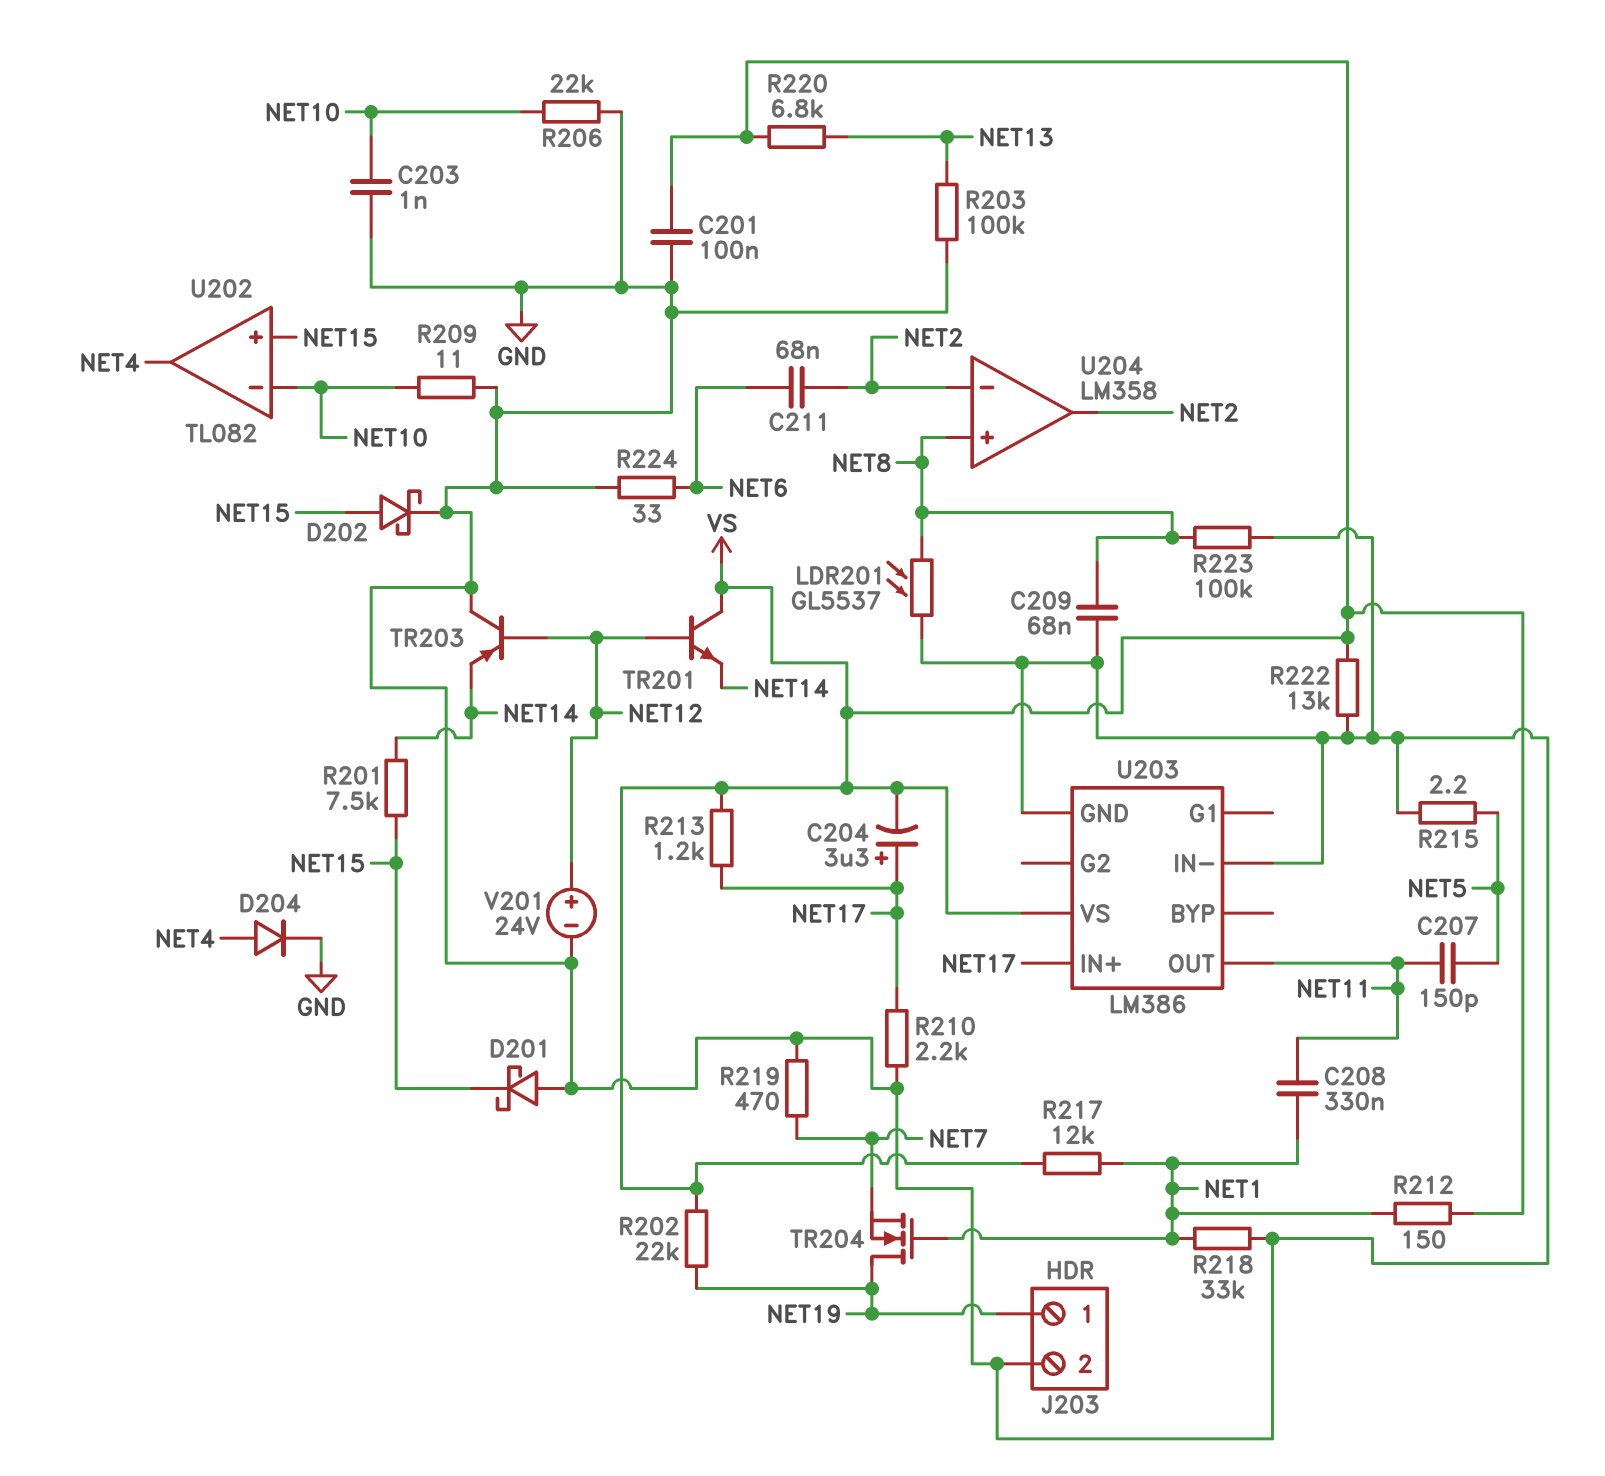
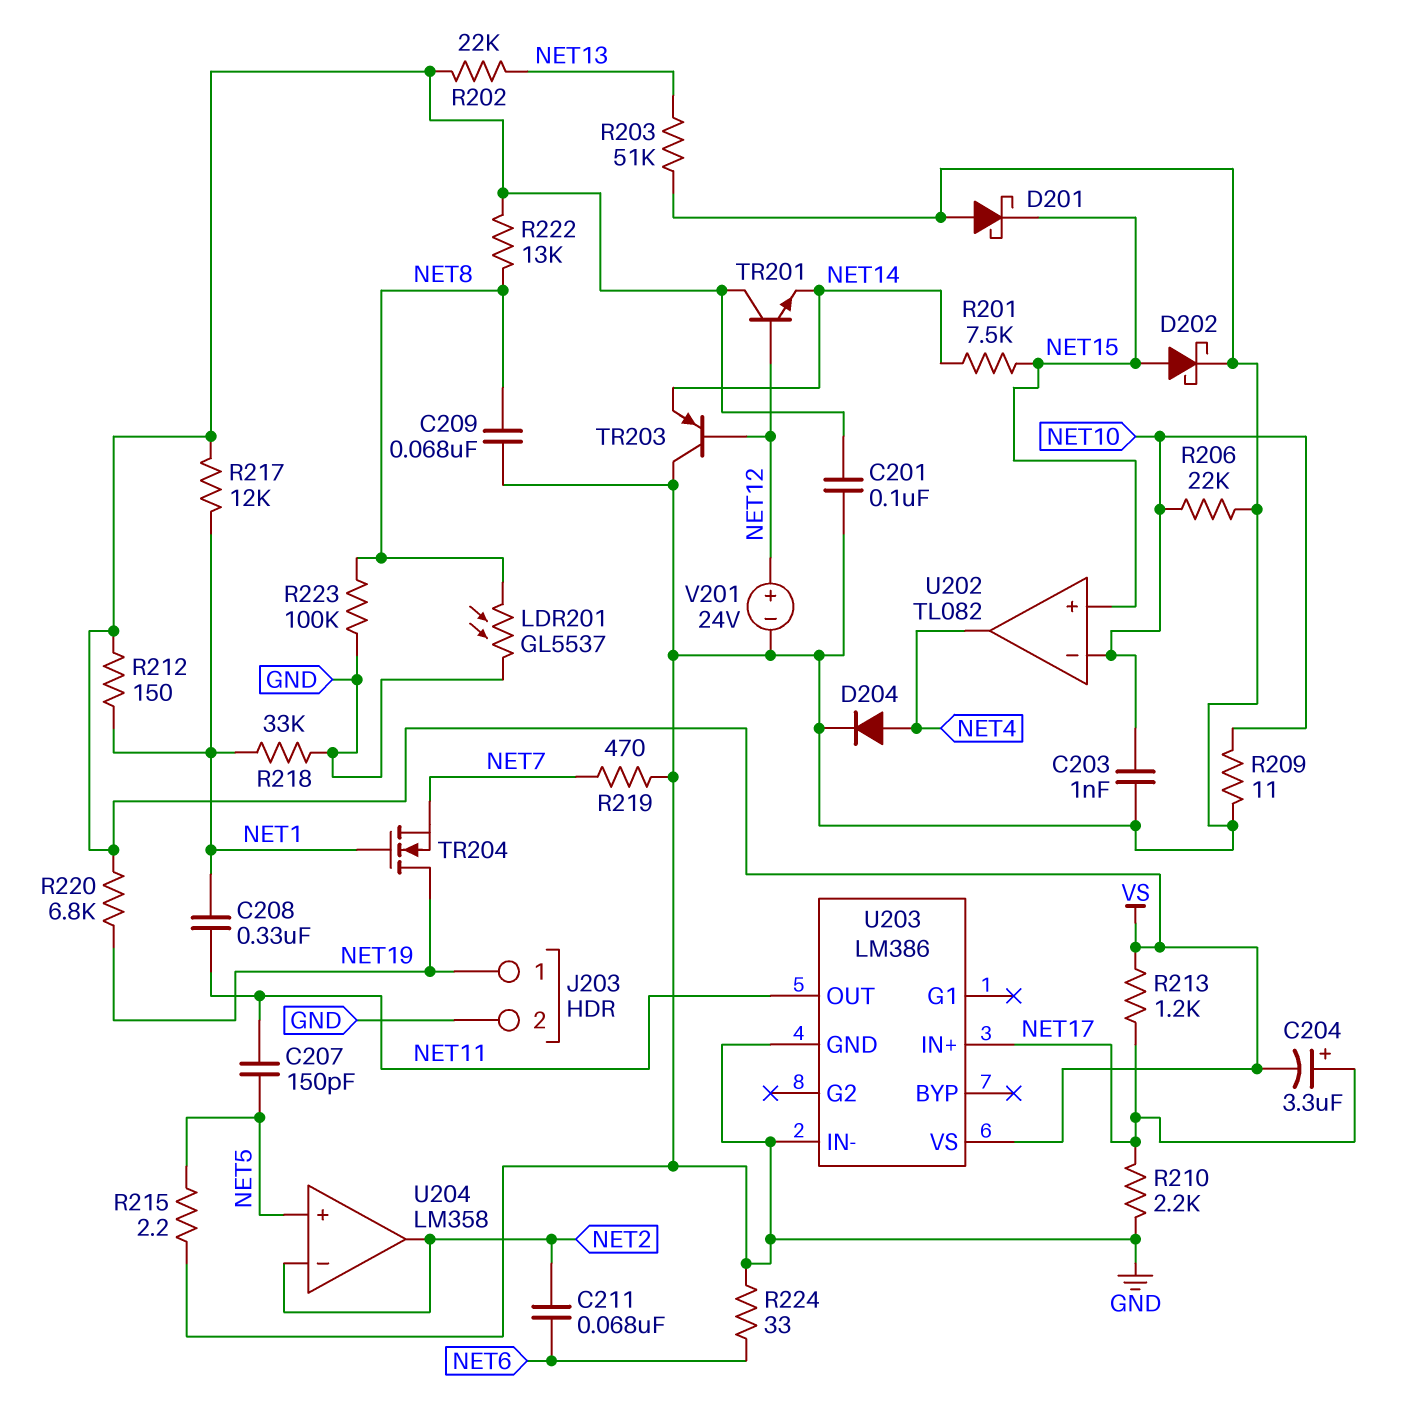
R202: 22k (NET19, VS) -> 22k (NET13, VS)
R203: 100k (GND, NET13) -> 51k (GND, NET13)
R220: 6.8k (NET13, VS) -> 6.8k (NET19, VS)
R222: 13k (GND, VS) -> 13k (NET8, VS)
U204 pin in+: NET8 -> NET5

